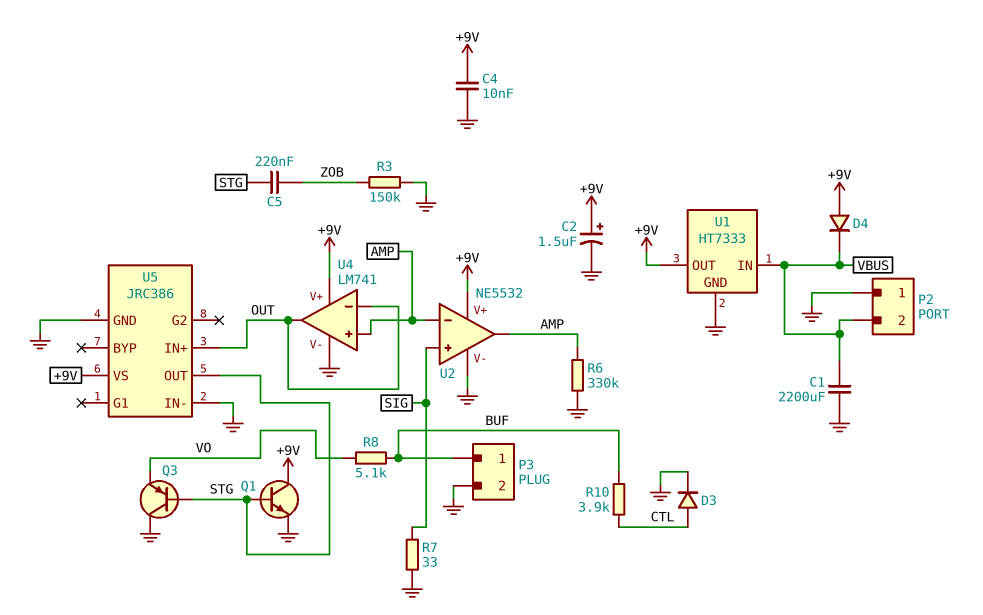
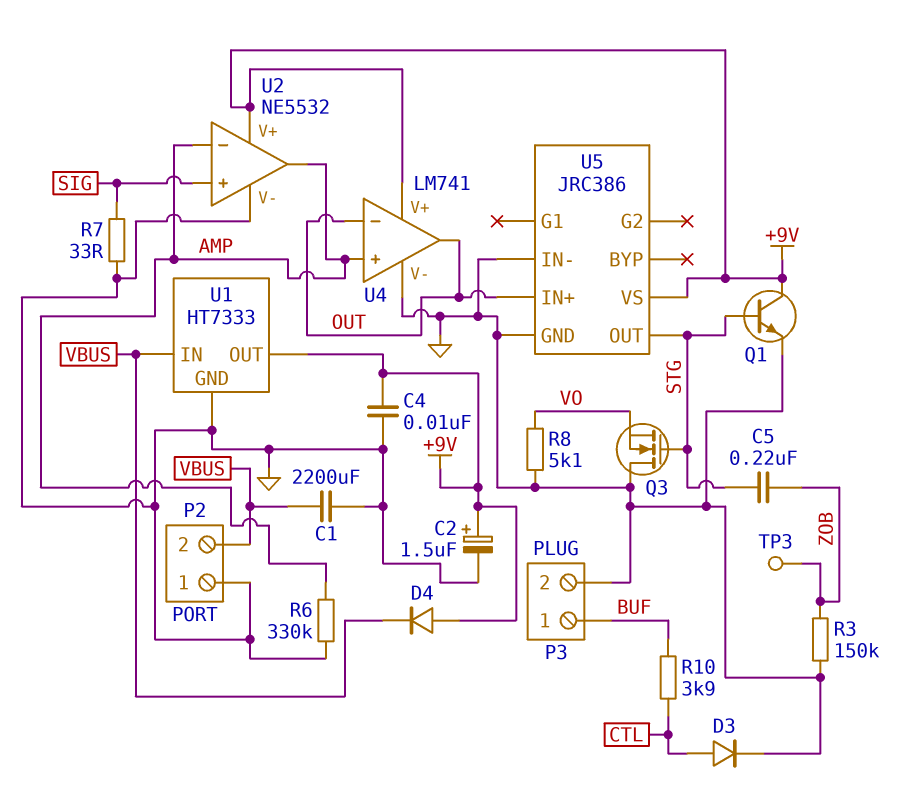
Q3: PNP (B STG, C GND, E VO) -> NMOS (G STG, D GND, S VO)
R8: 5.1k (BUF, VO) -> 5.1k (GND, VO)
TP3: none -> test point (ZOB)

